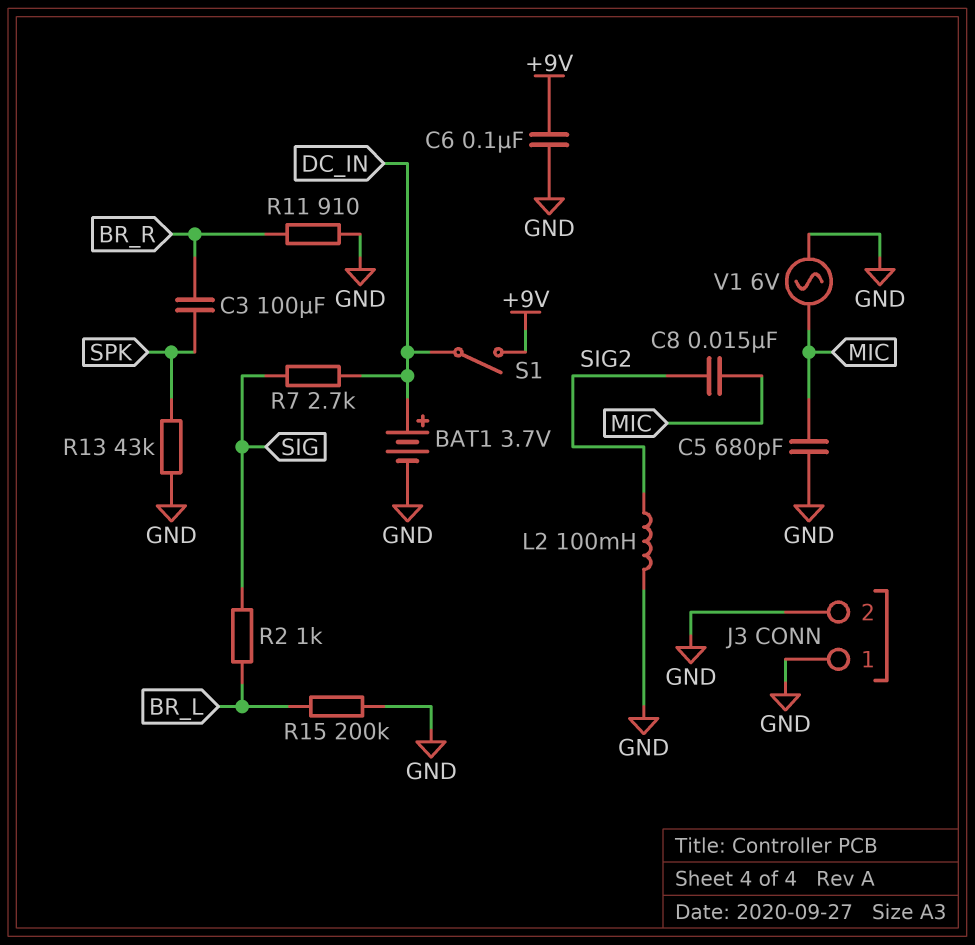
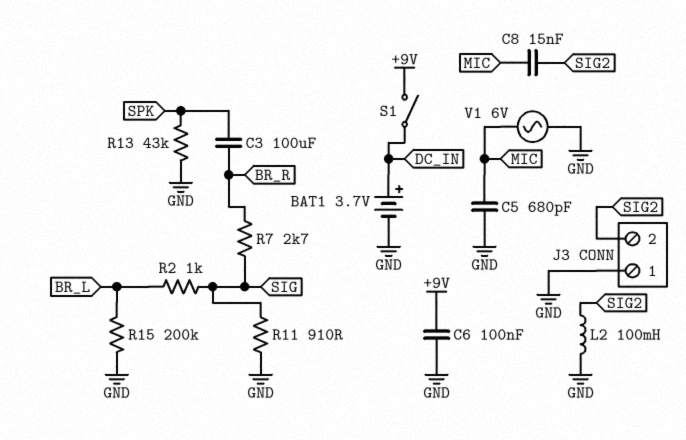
J3 pin 2: GND -> SIG2
R7: 2.7k (DC_IN, SIG) -> 2.7k (BR_R, SIG)
R11: 910 (BR_R, GND) -> 910 (GND, SIG)

